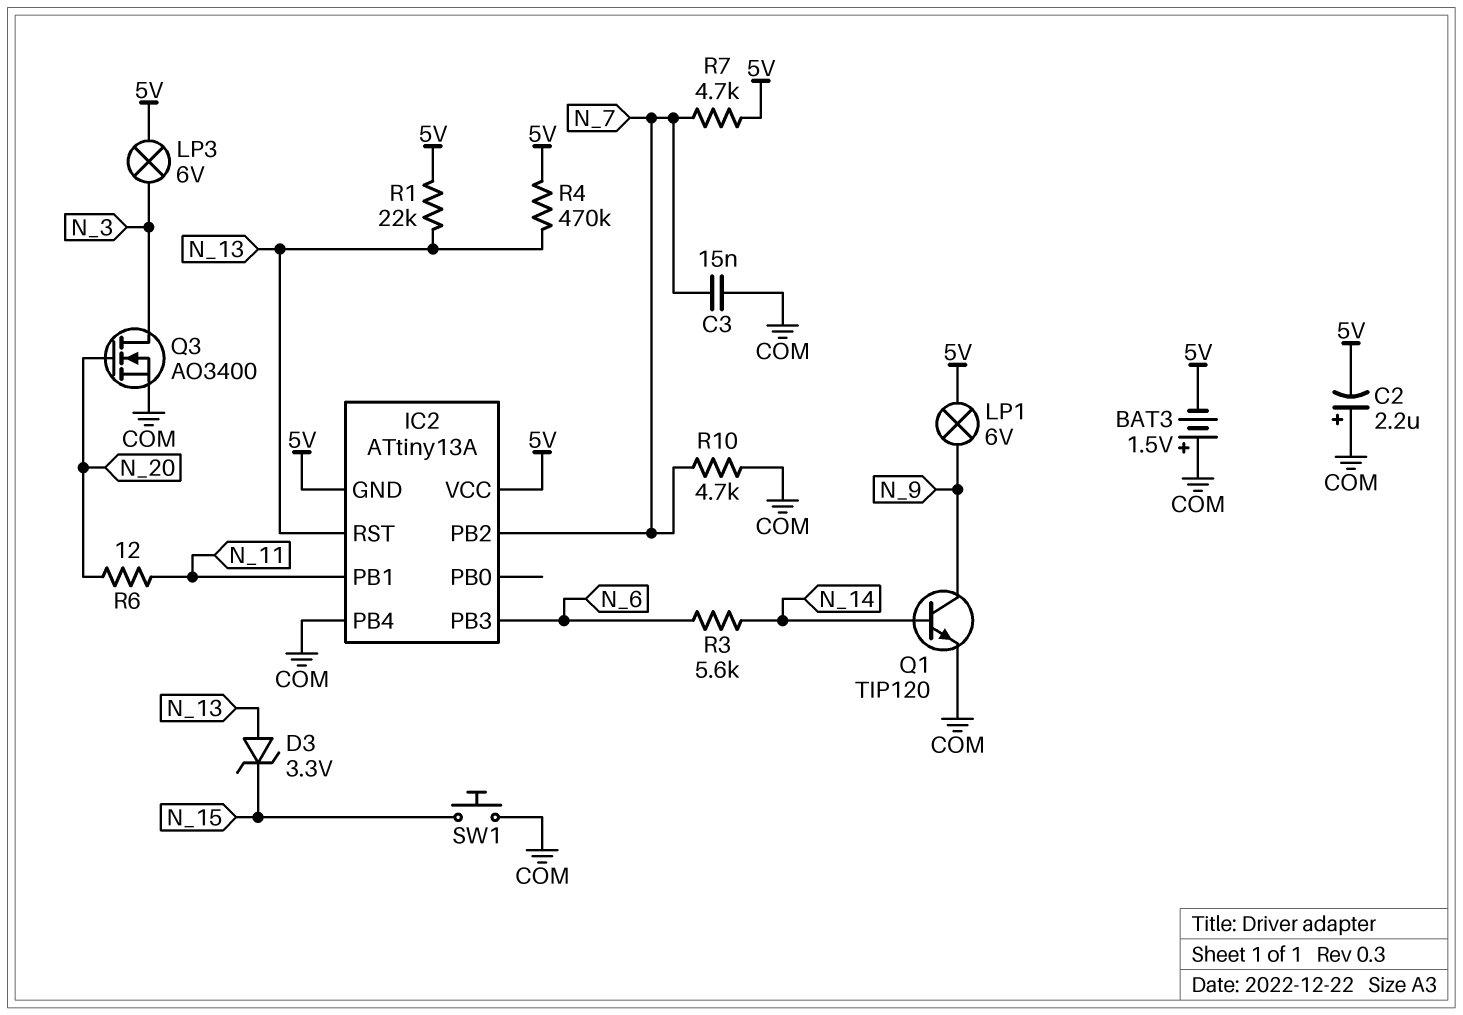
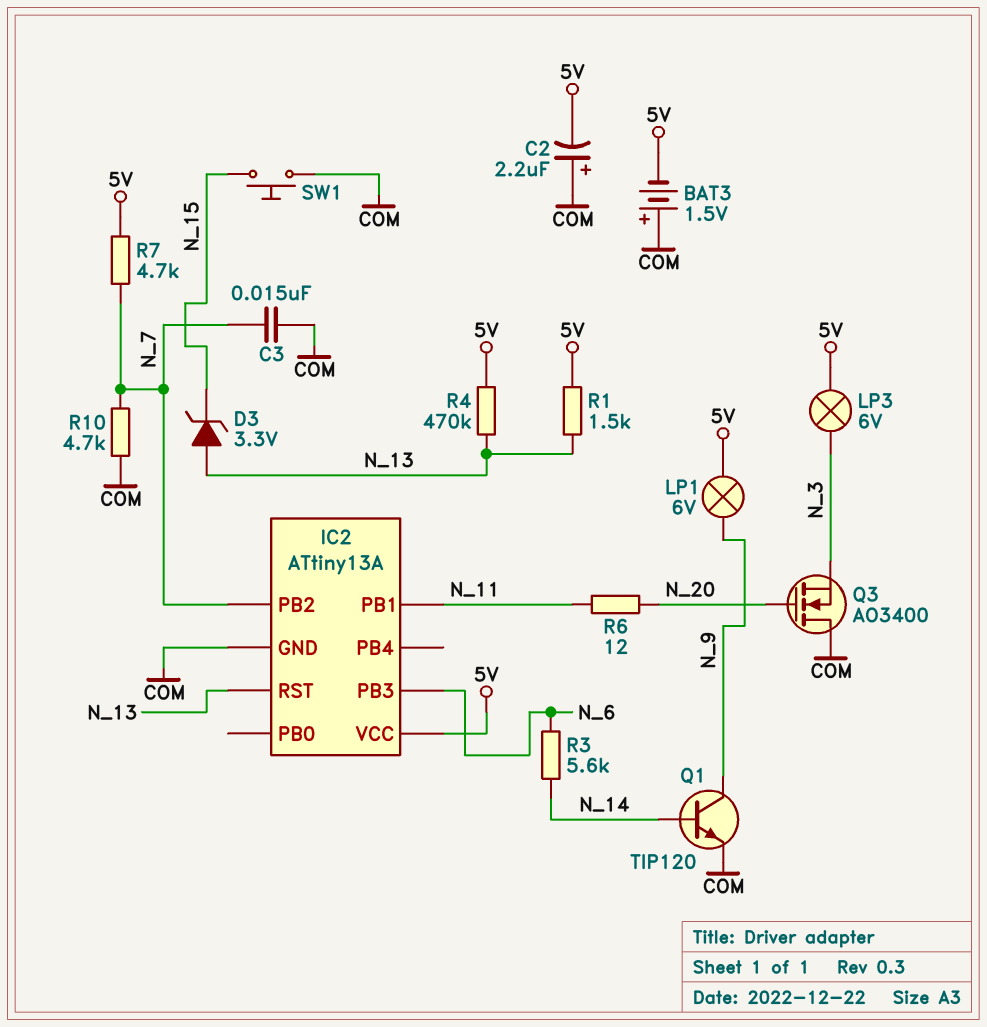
IC2 pin GND: 5V -> COM
IC2 pin PB4: COM -> none
Q3: NMOS AO3400 (G N_20, D N_3, S COM) -> NMOS AO3400 (G N_20, D COM, S N_3)
R1: 22k (5V, N_13) -> 1.5k (5V, N_13)

